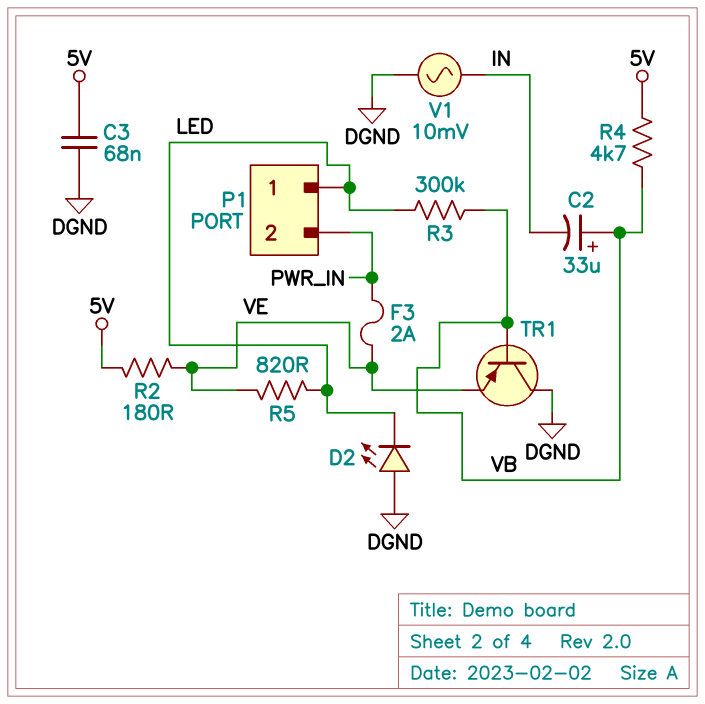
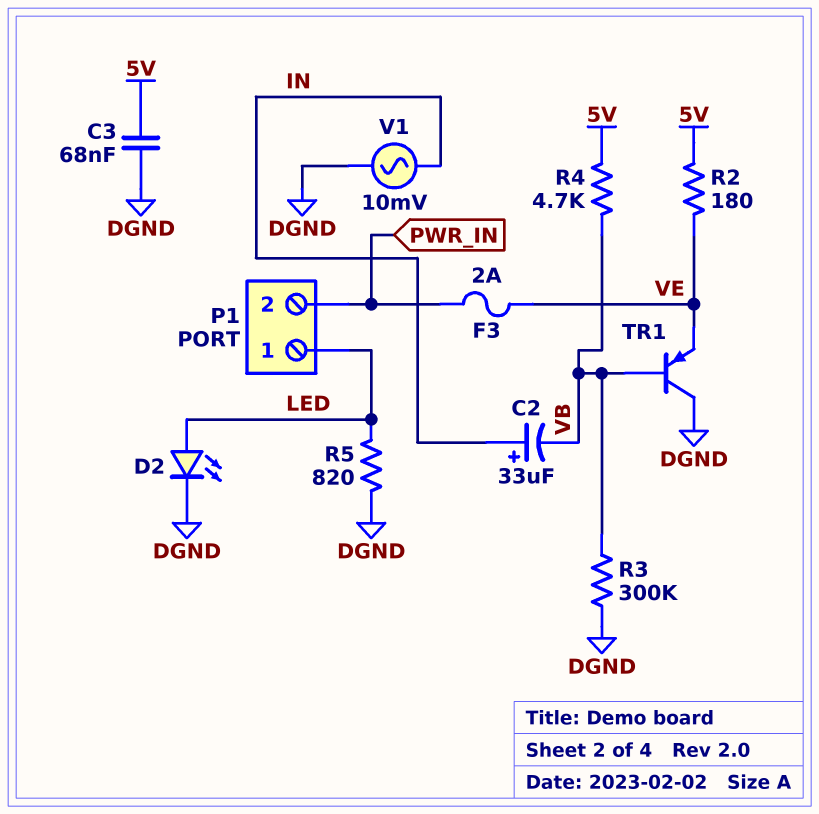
C2: 33uF (plus VB, minus IN) -> 33uF (plus IN, minus VB)
D2: LED (A DGND, K LED) -> LED (A LED, K DGND)
R3: 300k (LED, VB) -> 300k (DGND, VB)
R5: 820 (LED, VE) -> 820 (DGND, LED)

